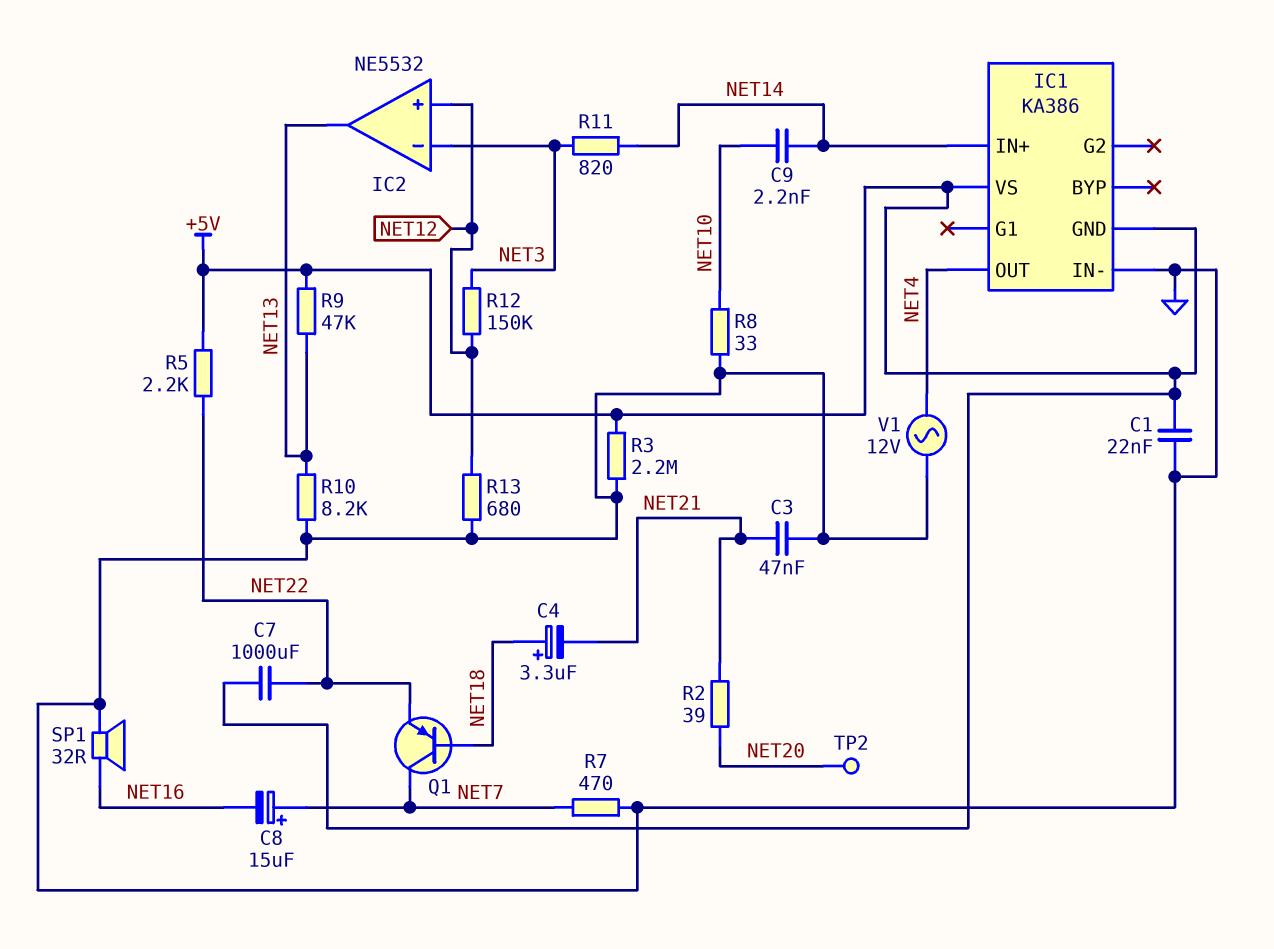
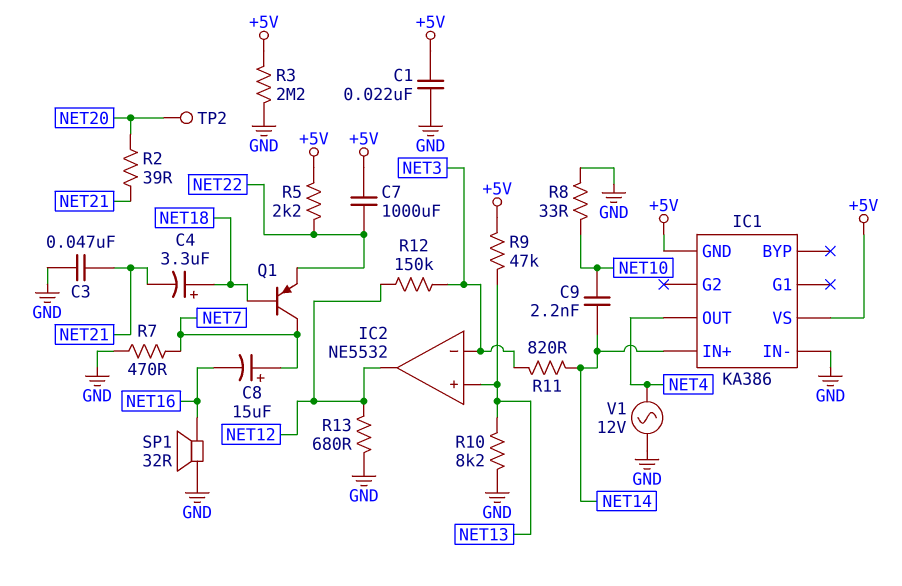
IC2 pin in+: NET12 -> NET13
IC2 pin out: NET13 -> NET12

